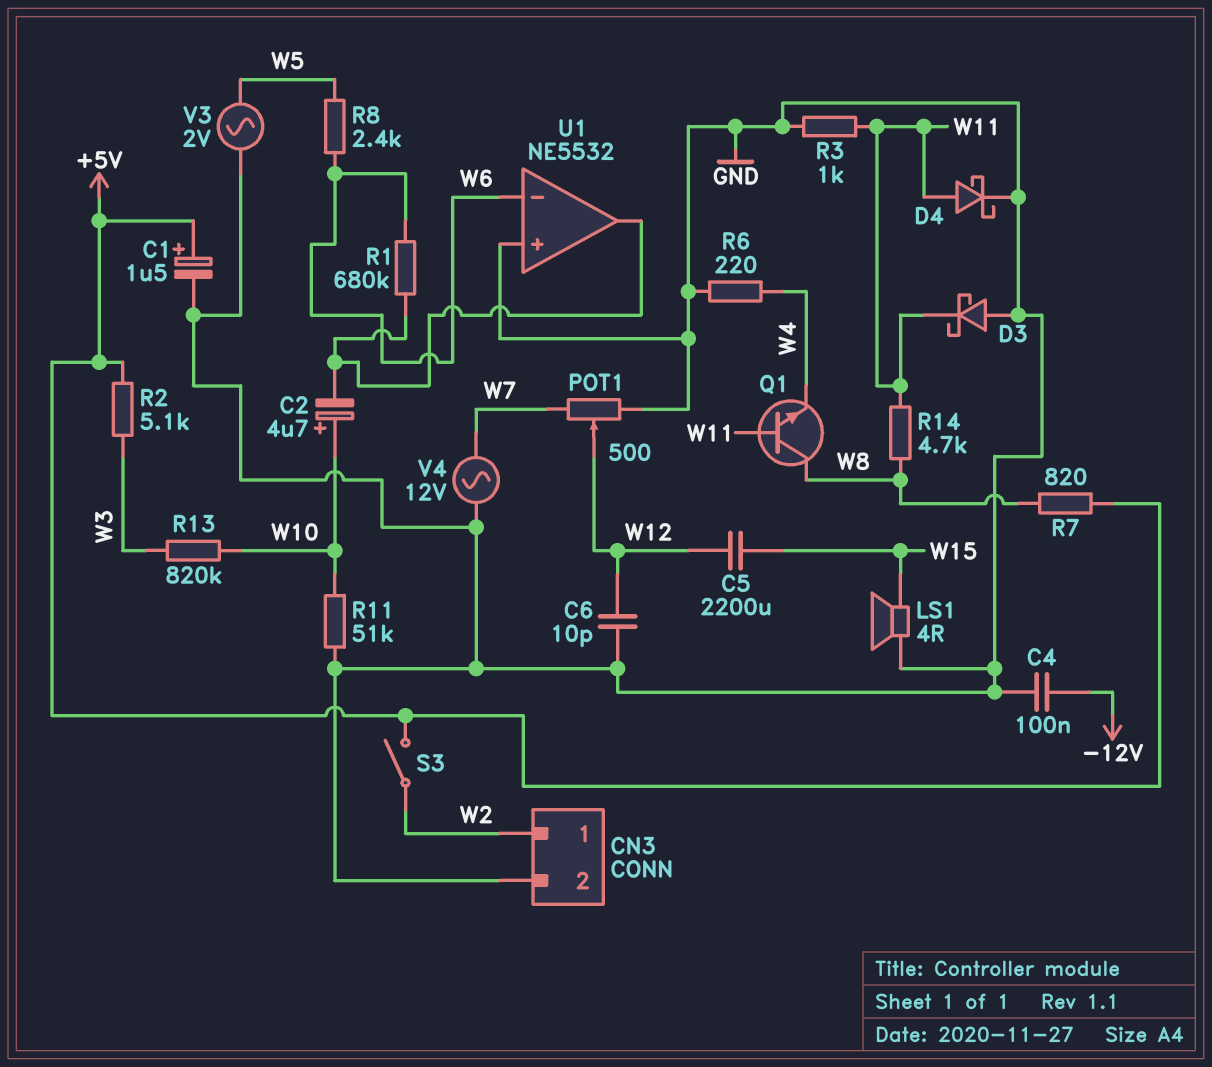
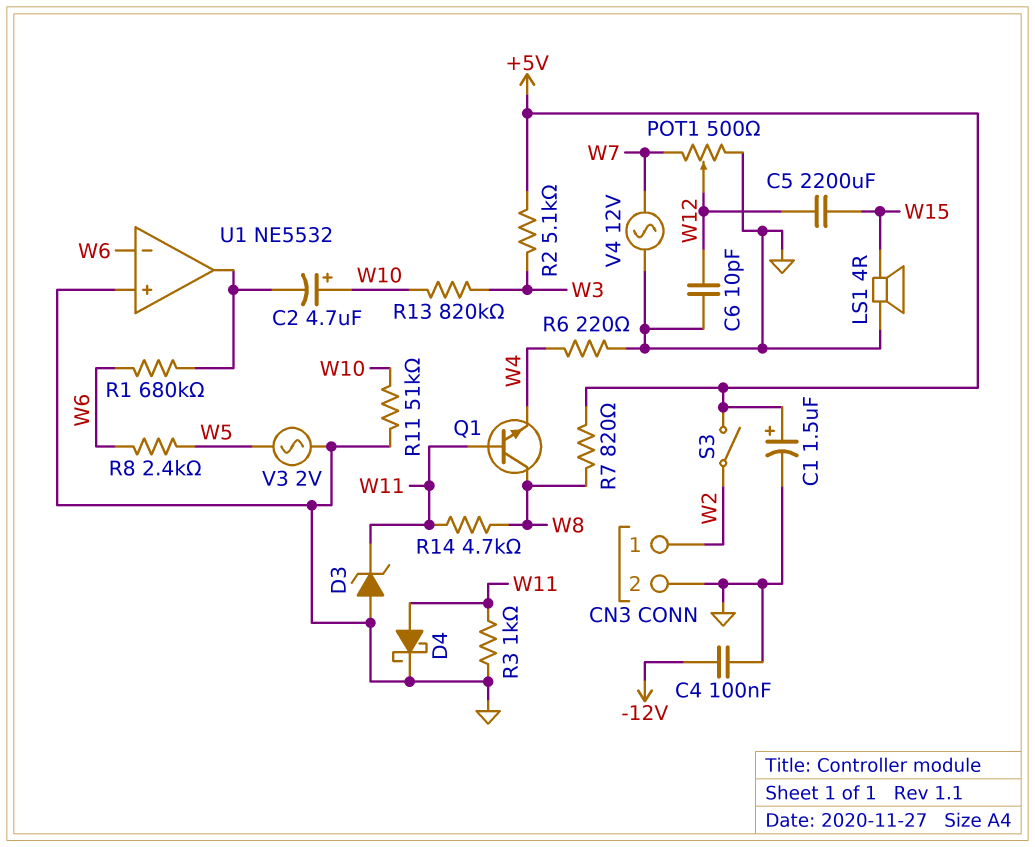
D3: schottky (A GND, K W11) -> zener (A GND, K W11)

